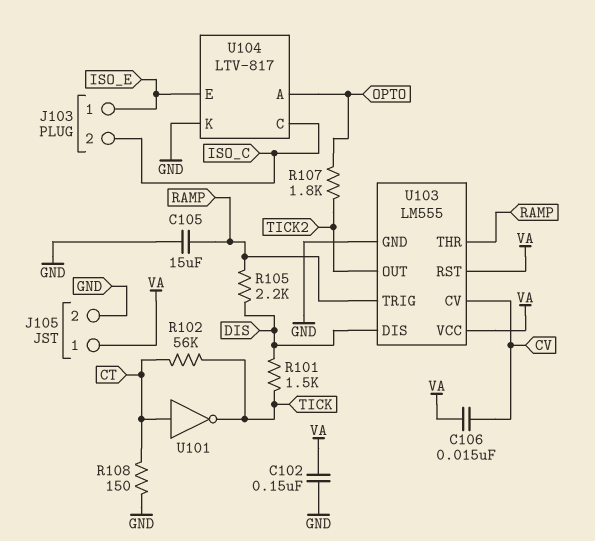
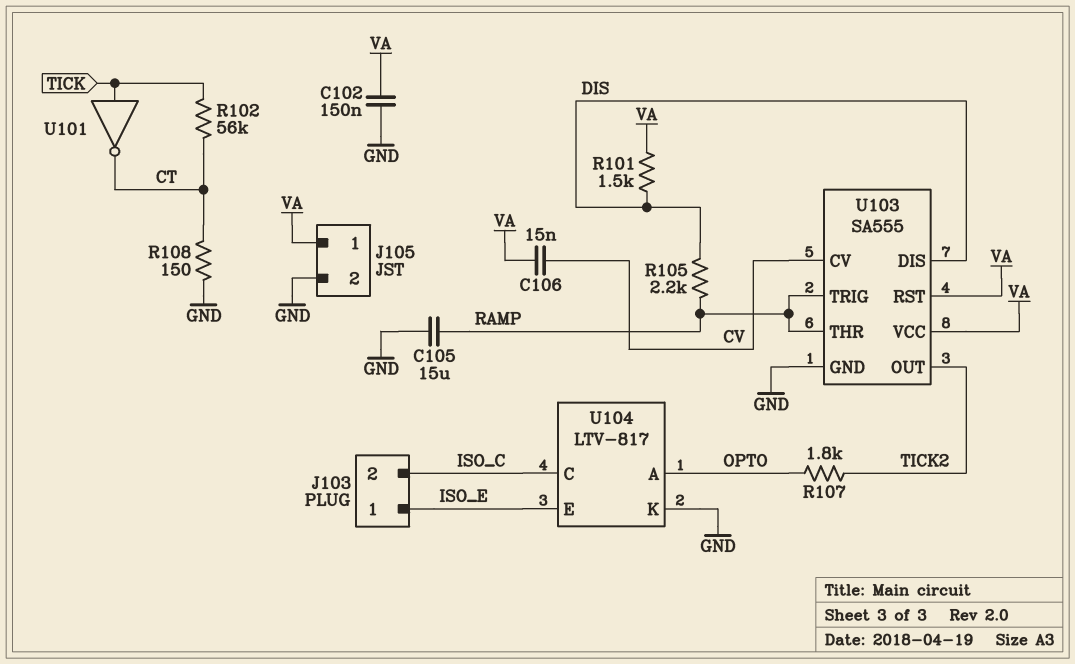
R101: 1.5k (DIS, TICK) -> 1.5k (DIS, VA)
U101: NOT (in CT, out TICK) -> NOT (in TICK, out CT)
U103: LM555 -> SA555

